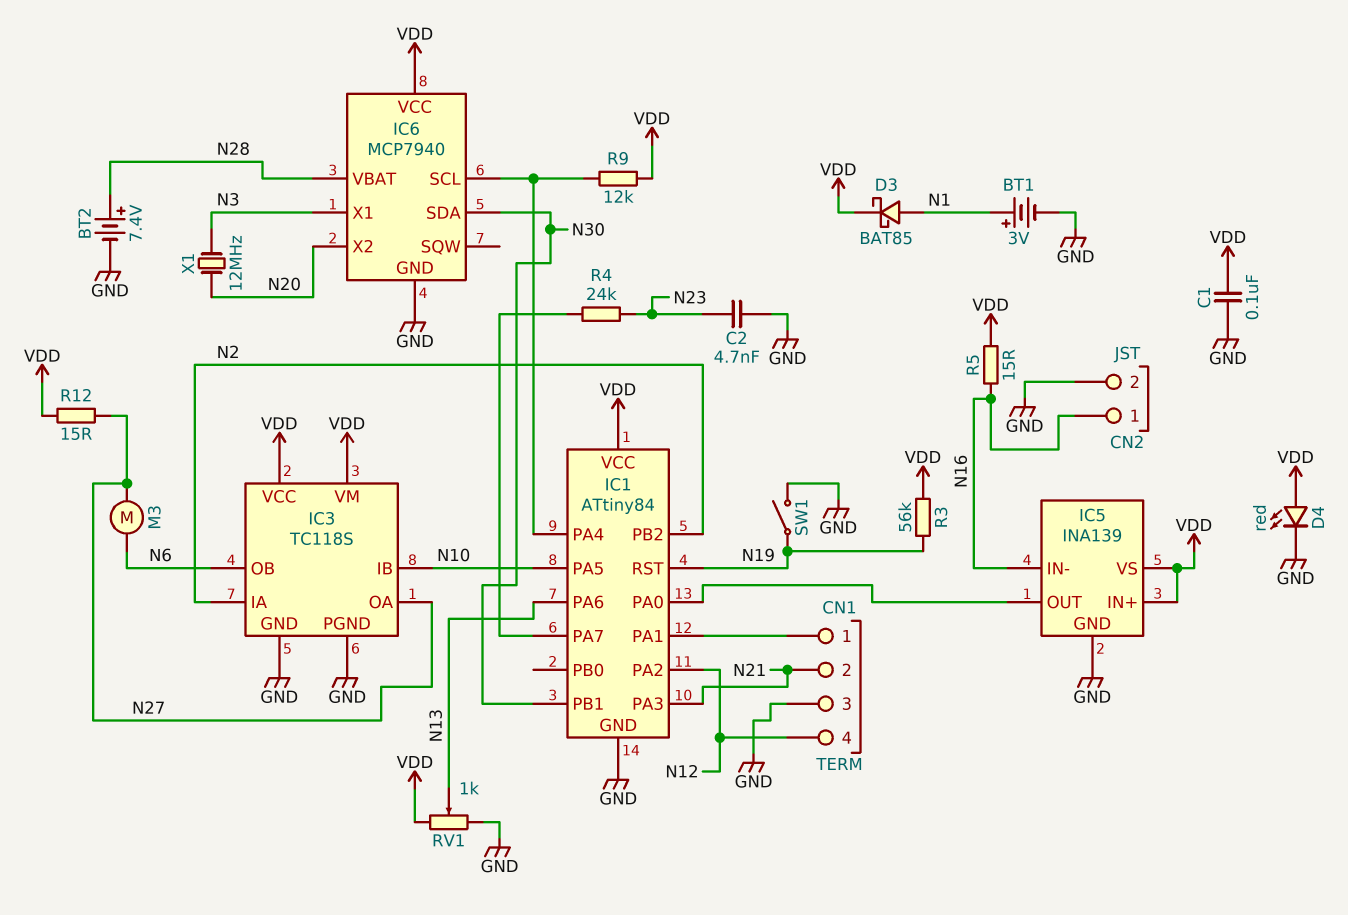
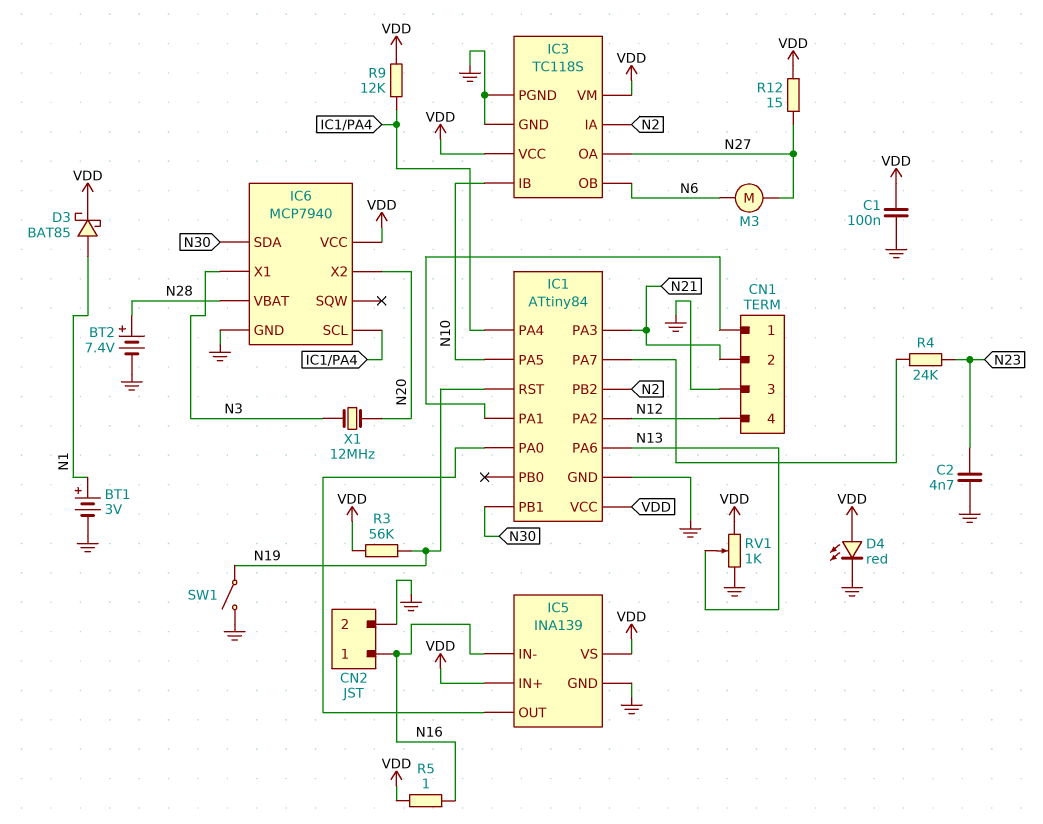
R5: 15 (N16, VDD) -> 1 (N16, VDD)

